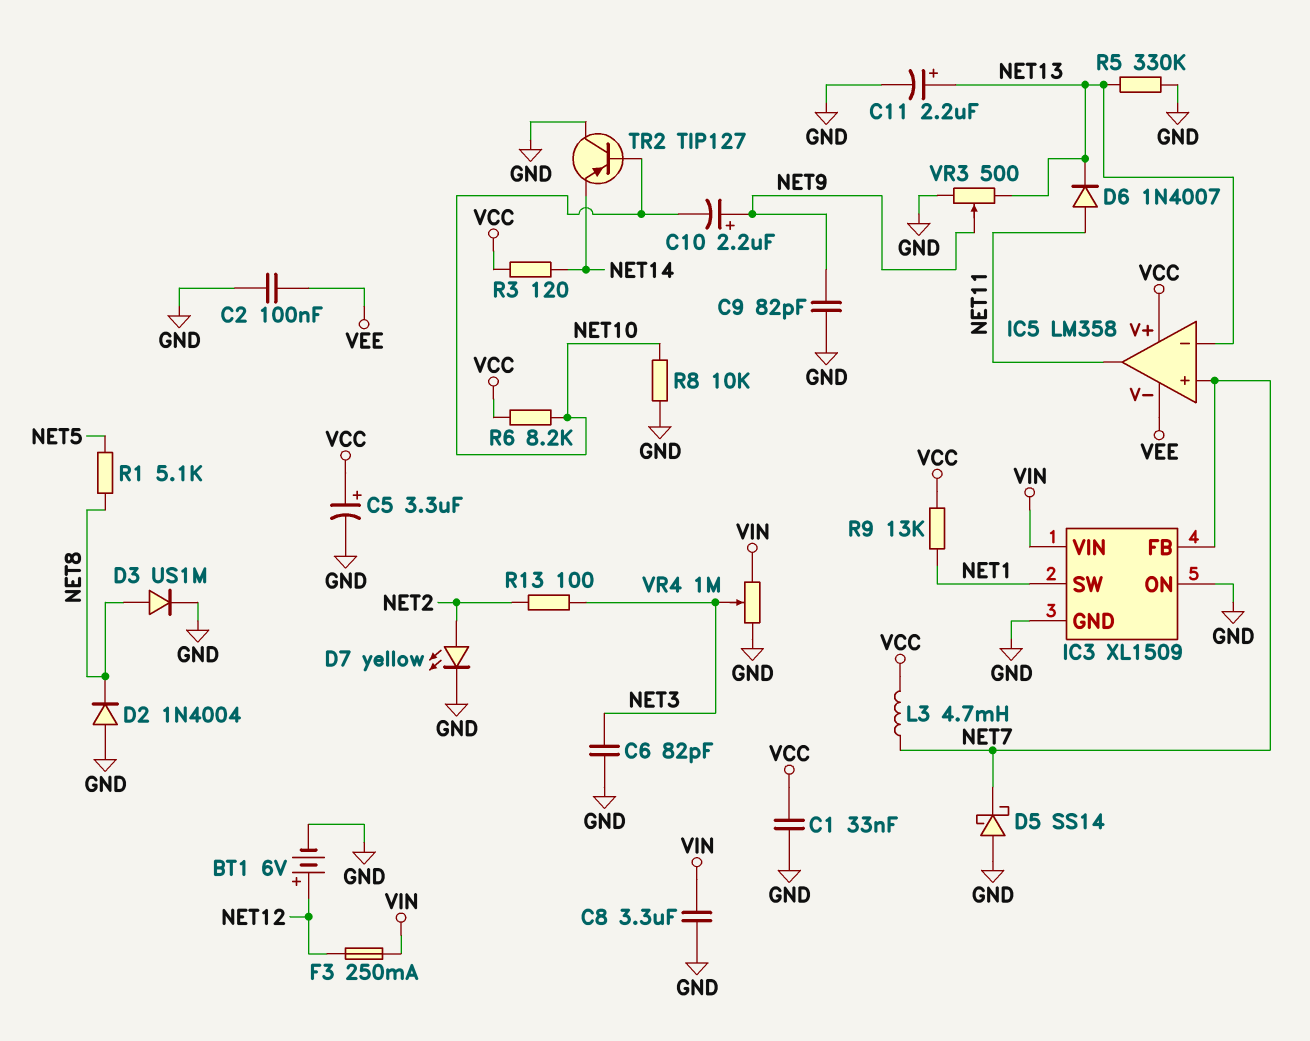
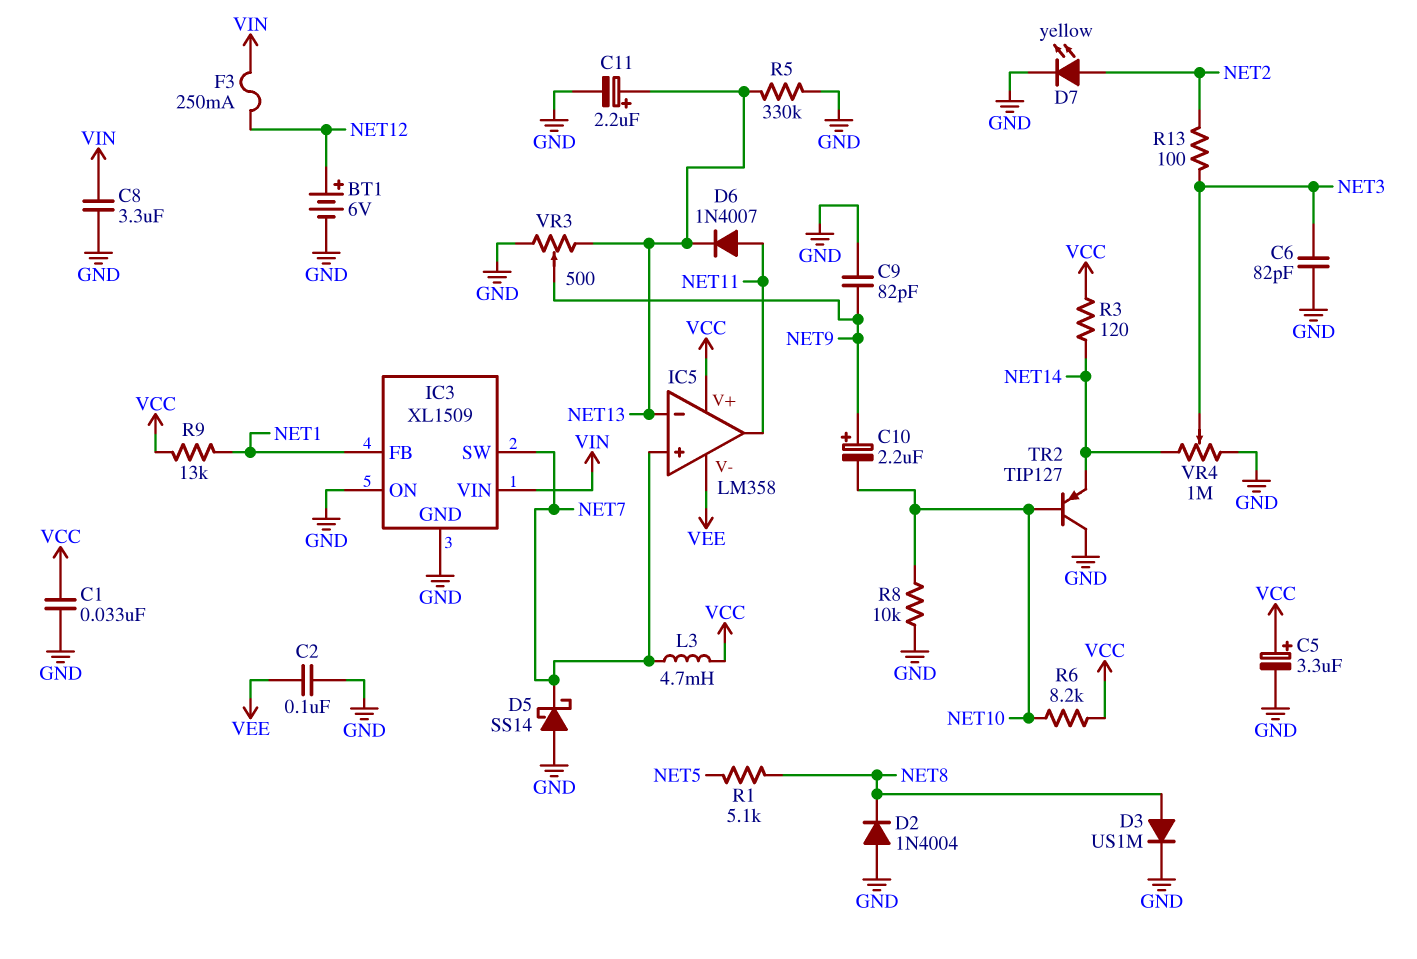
IC3 pin FB: NET7 -> NET1
IC3 pin SW: NET1 -> NET7
VR4: 1M (GND, VIN, wiper NET3) -> 1M (GND, NET14, wiper NET3)

